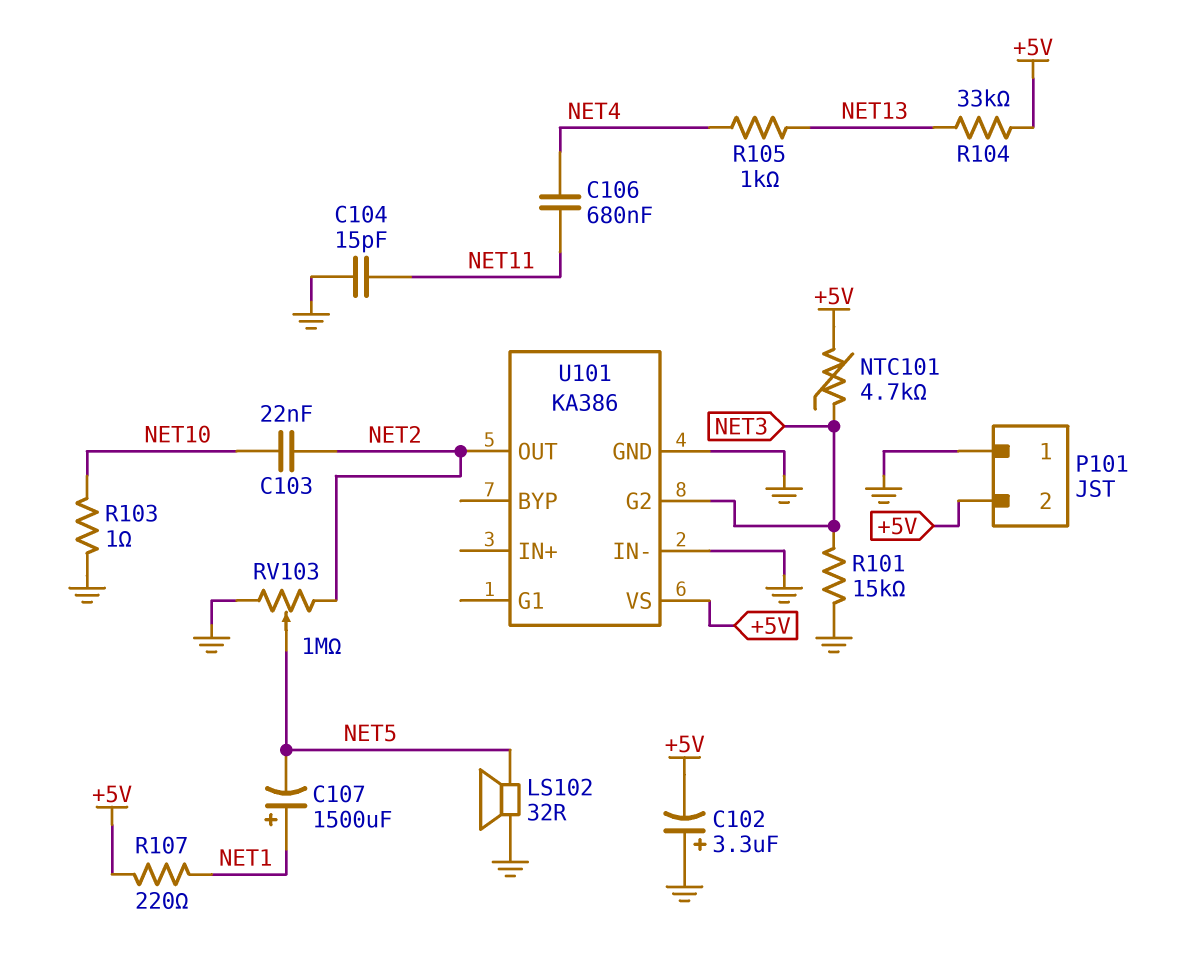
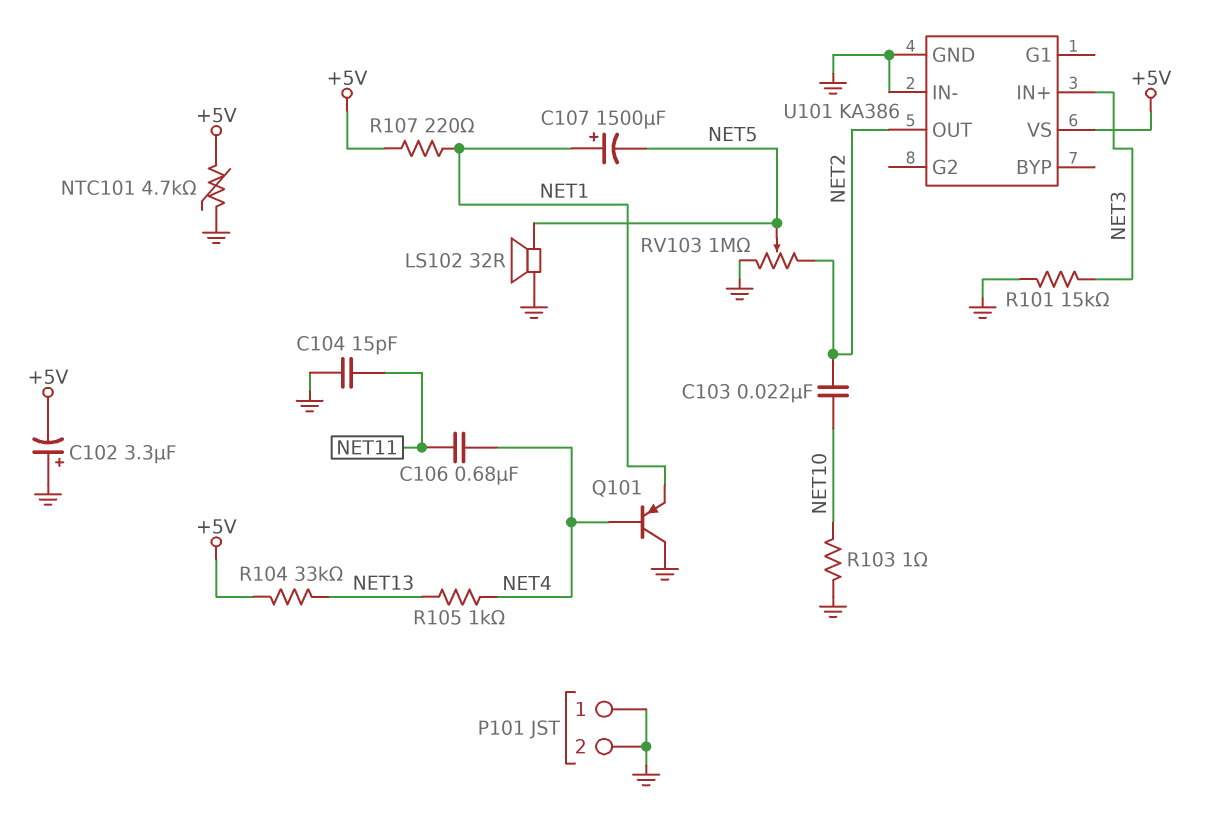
NTC101: 4.7k (+5V, NET3) -> 4.7k (+5V, GND)
P101 pin 2: +5V -> GND
Q101: none -> PNP (B NET4, C GND, E NET1)
U101 pin G2: NET3 -> none
U101 pin IN+: none -> NET3

